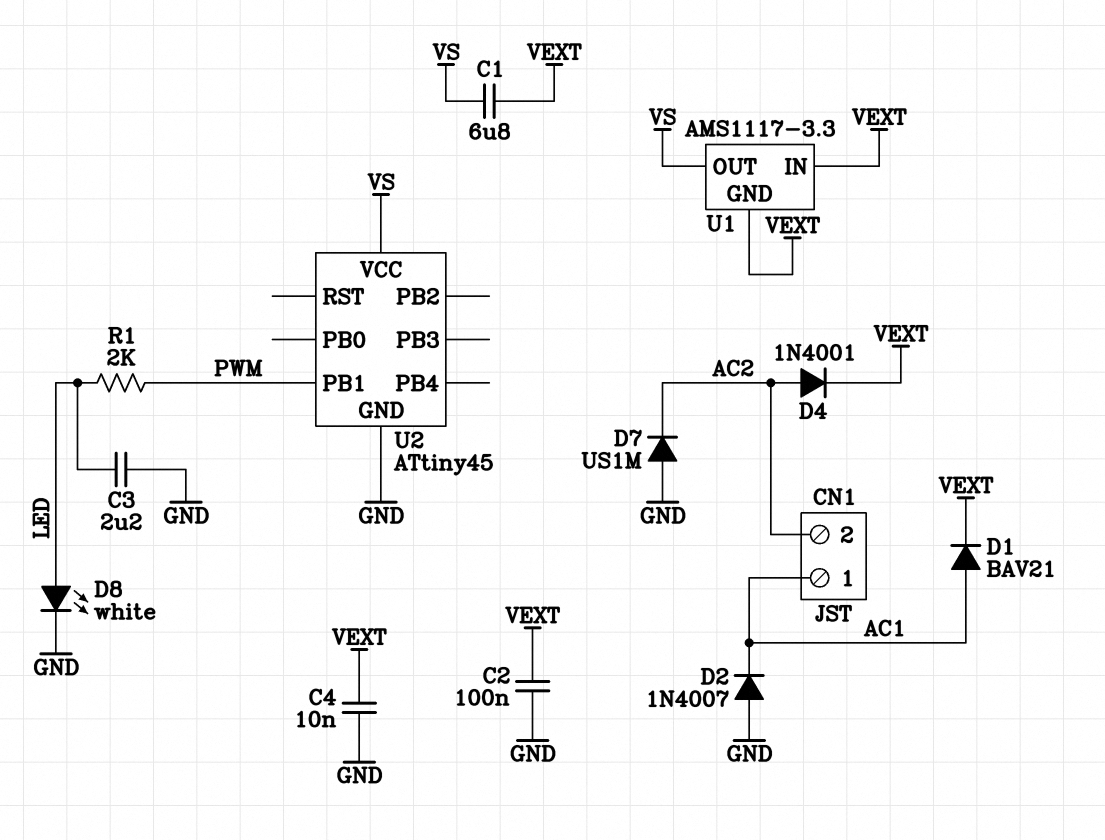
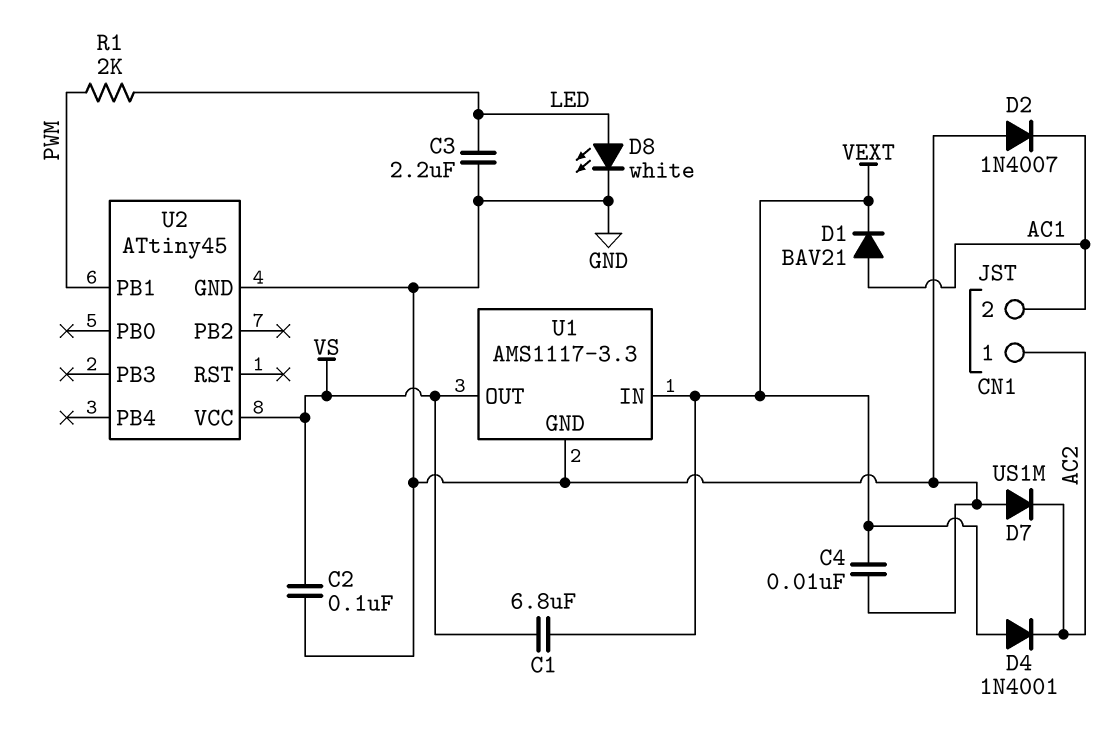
C2: 100nF (GND, VEXT) -> 100nF (GND, VS)
CN1 pin 1: AC1 -> AC2
CN1 pin 2: AC2 -> AC1
D4: diode 1N4001 (A AC2, K VEXT) -> diode 1N4001 (A VEXT, K AC2)
U1 pin GND: VEXT -> GND

